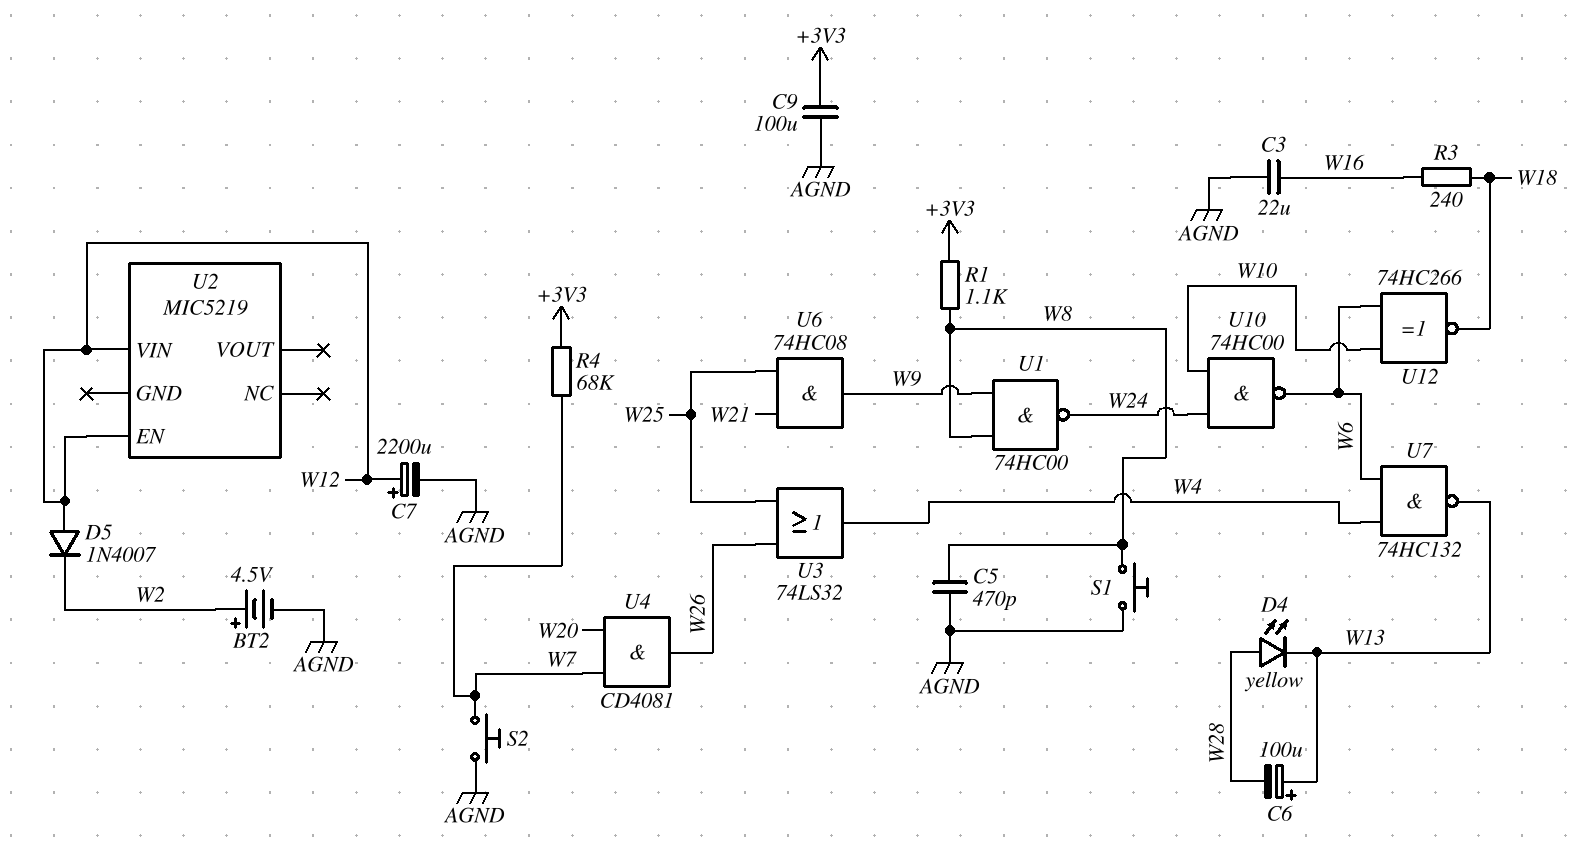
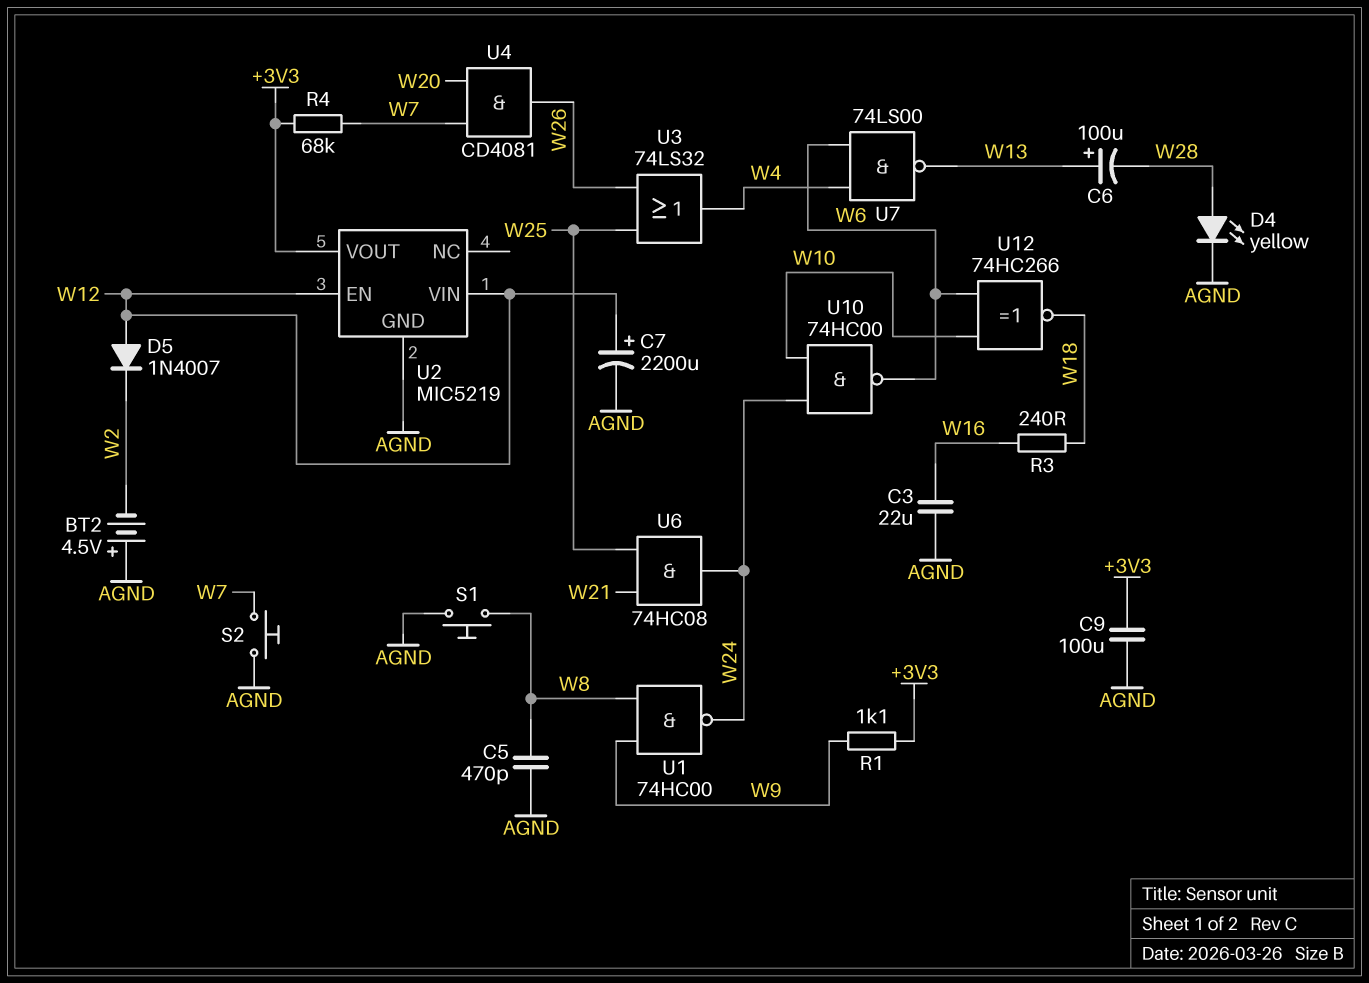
BT2: 4.5V (plus W2, minus AGND) -> 4.5V (plus AGND, minus W2)
D4: LED yellow (A W28, K W13) -> LED yellow (A W28, K AGND)
R1: 1.1k (+3V3, W8) -> 1.1k (+3V3, W9)
U2 pin GND: none -> AGND
U2 pin VOUT: none -> +3V3
U6: AND 74HC08 (in W21, in W25, out W9) -> AND 74HC08 (in W21, in W25, out W24)
U7: NAND 74HC132 (in W4, in W6, out W13) -> NAND 74LS00 (in W4, in W6, out W13)

